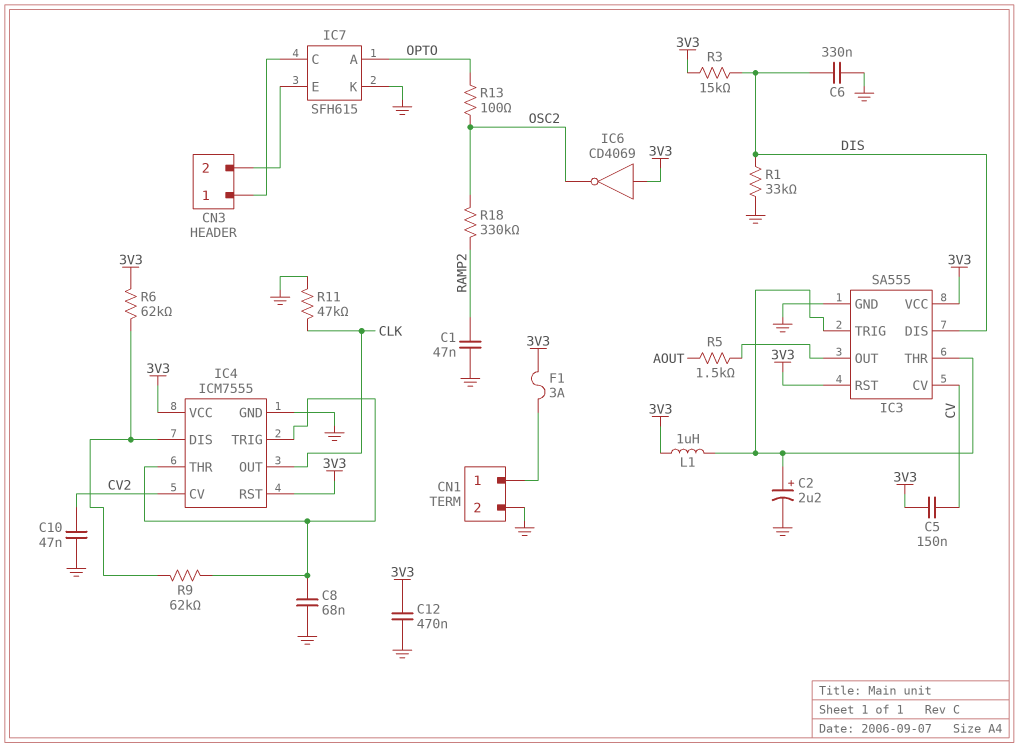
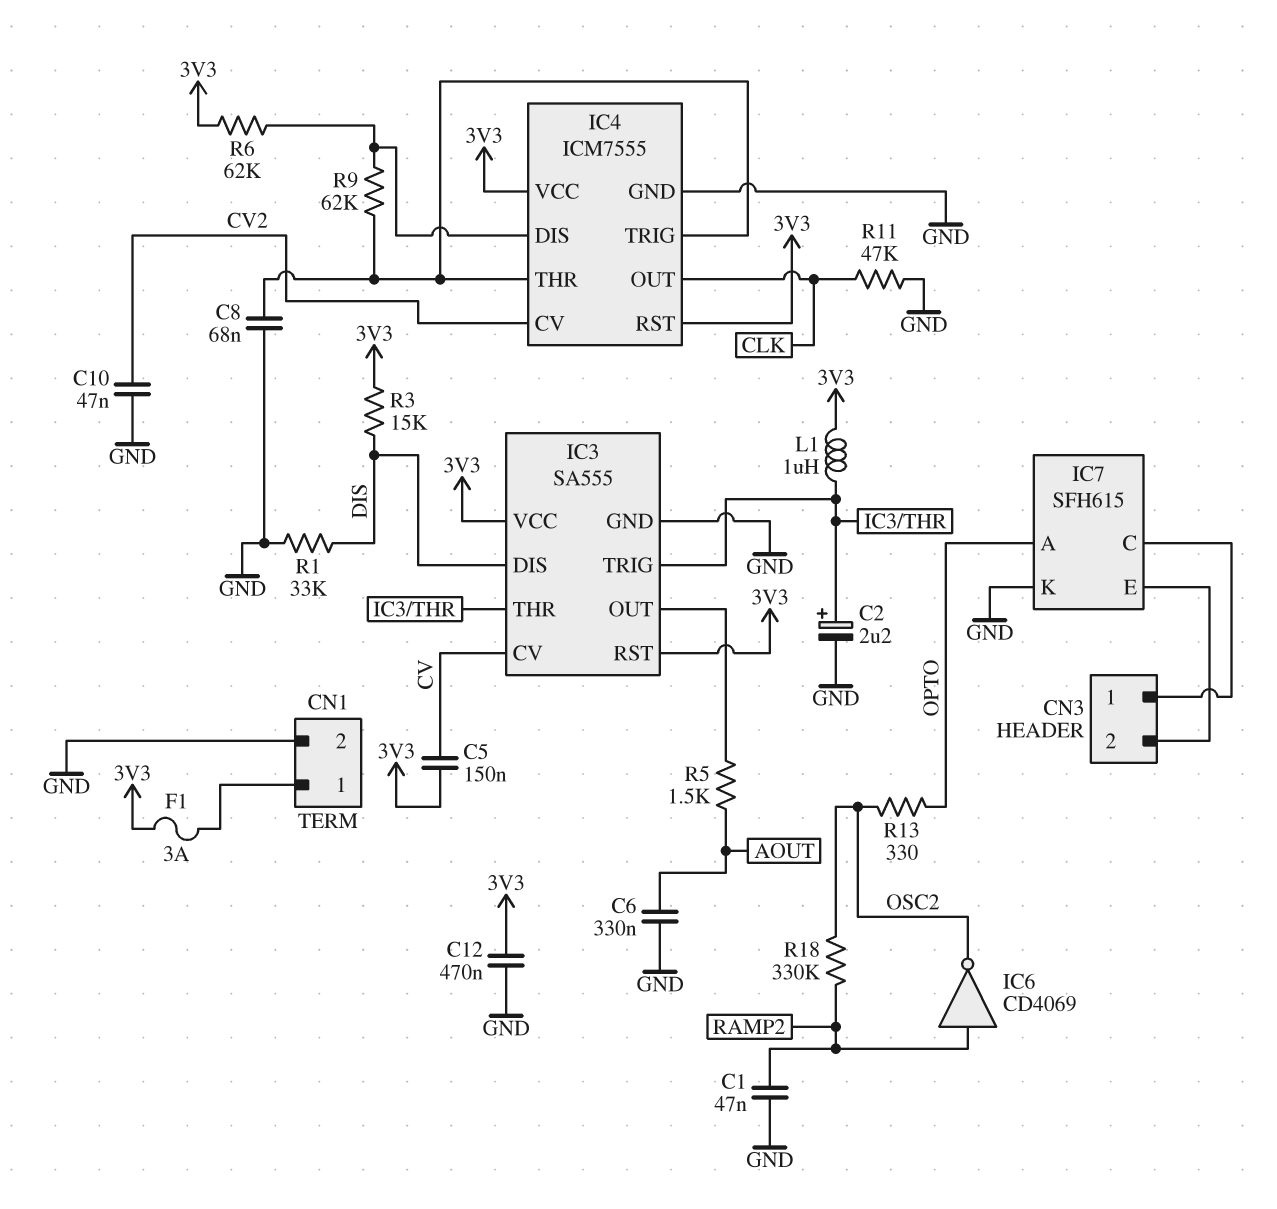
C6: 330nF (DIS, GND) -> 330nF (AOUT, GND)
IC6: NOT CD4069 (in 3V3, out OSC2) -> NOT CD4069 (in RAMP2, out OSC2)
R13: 100 (OPTO, OSC2) -> 330 (OPTO, OSC2)

